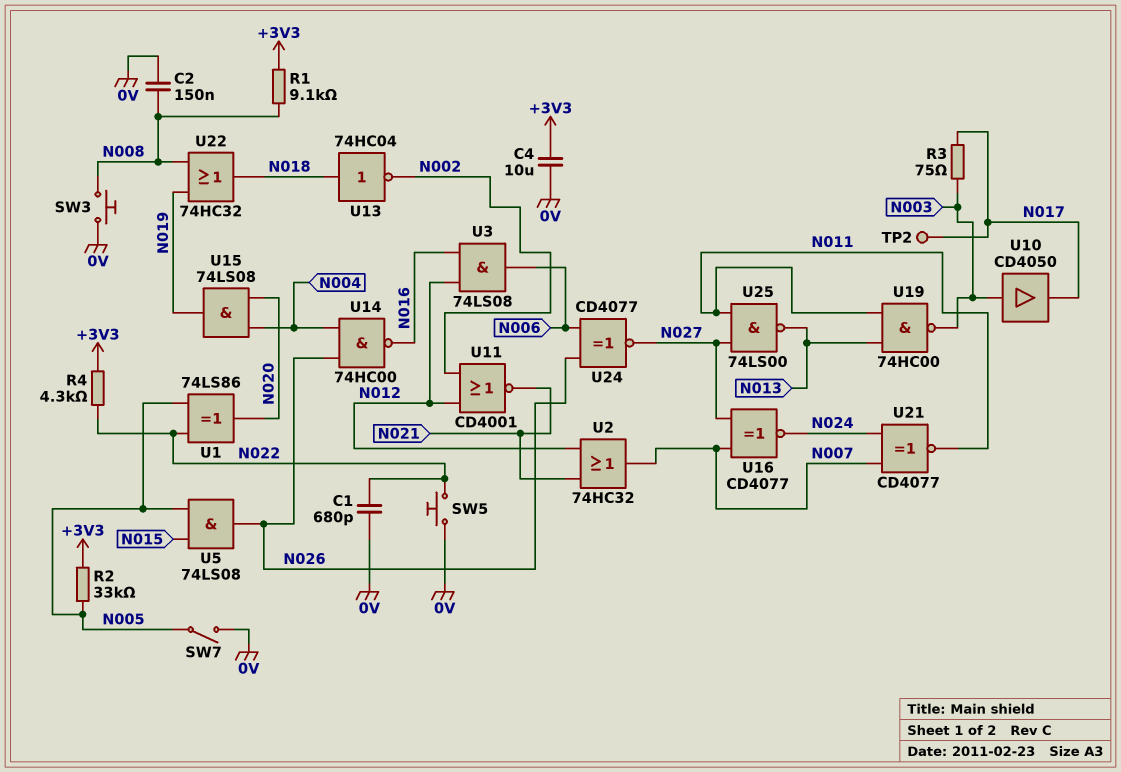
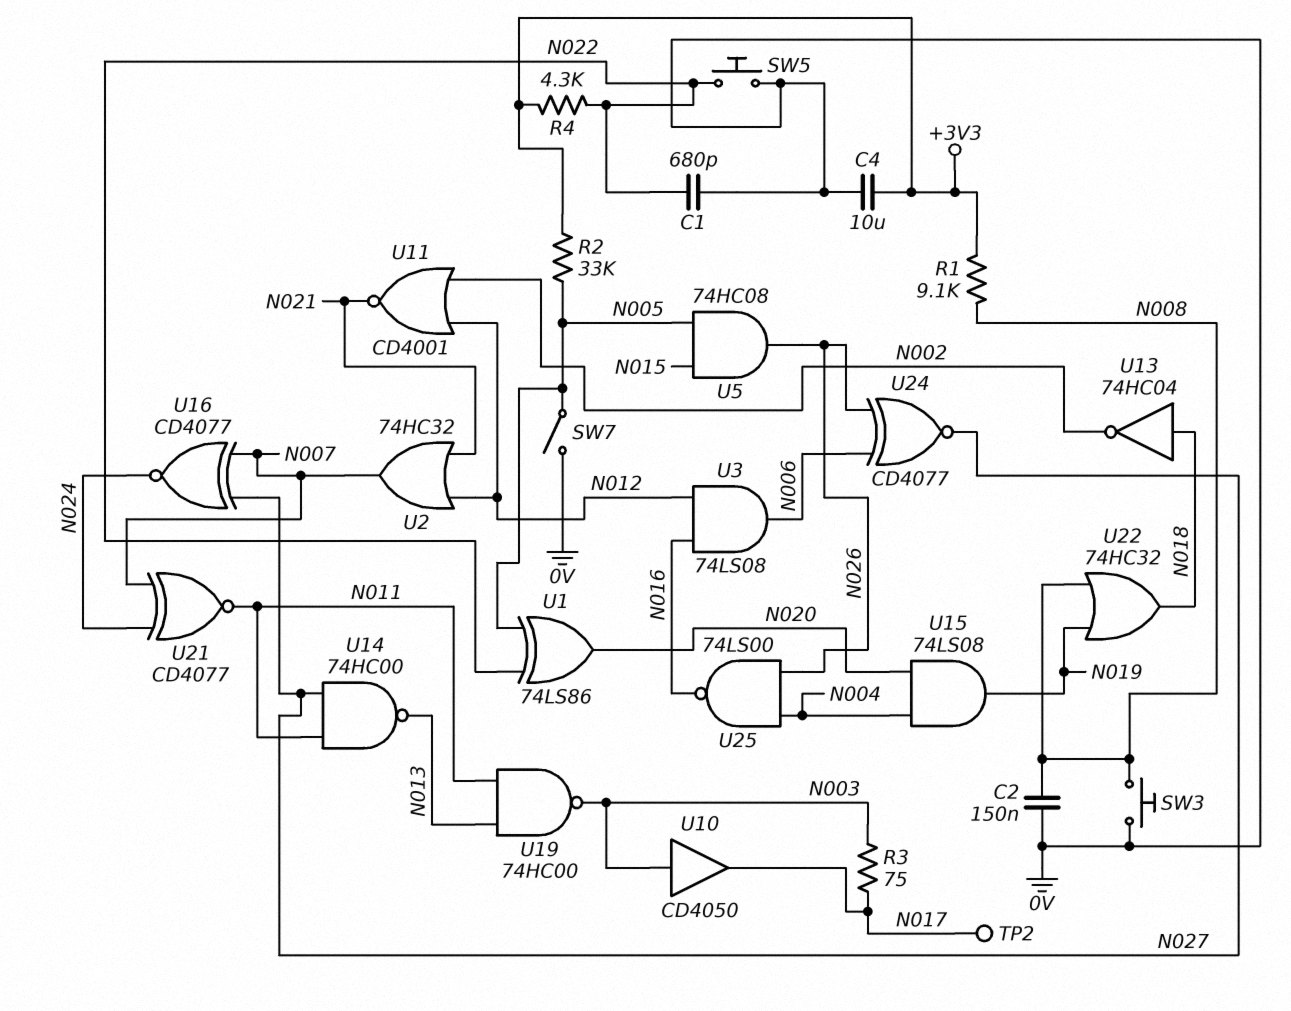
U5: AND 74LS08 (in N005, in N015, out N026) -> AND 74HC08 (in N005, in N015, out N026)
U14: NAND 74HC00 (in N004, in N026, out N016) -> NAND 74HC00 (in N011, in N027, out N013)
U25: NAND 74LS00 (in N011, in N027, out N013) -> NAND 74LS00 (in N004, in N026, out N016)

